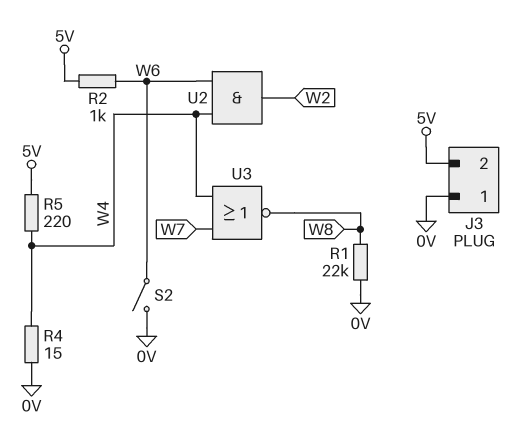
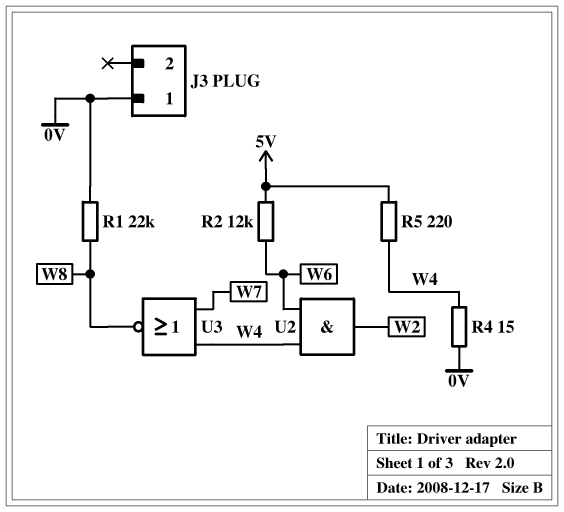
J3 pin 2: 5V -> none
R2: 1k (5V, W6) -> 12k (5V, W6)
S2: switch (0V, W6) -> none

